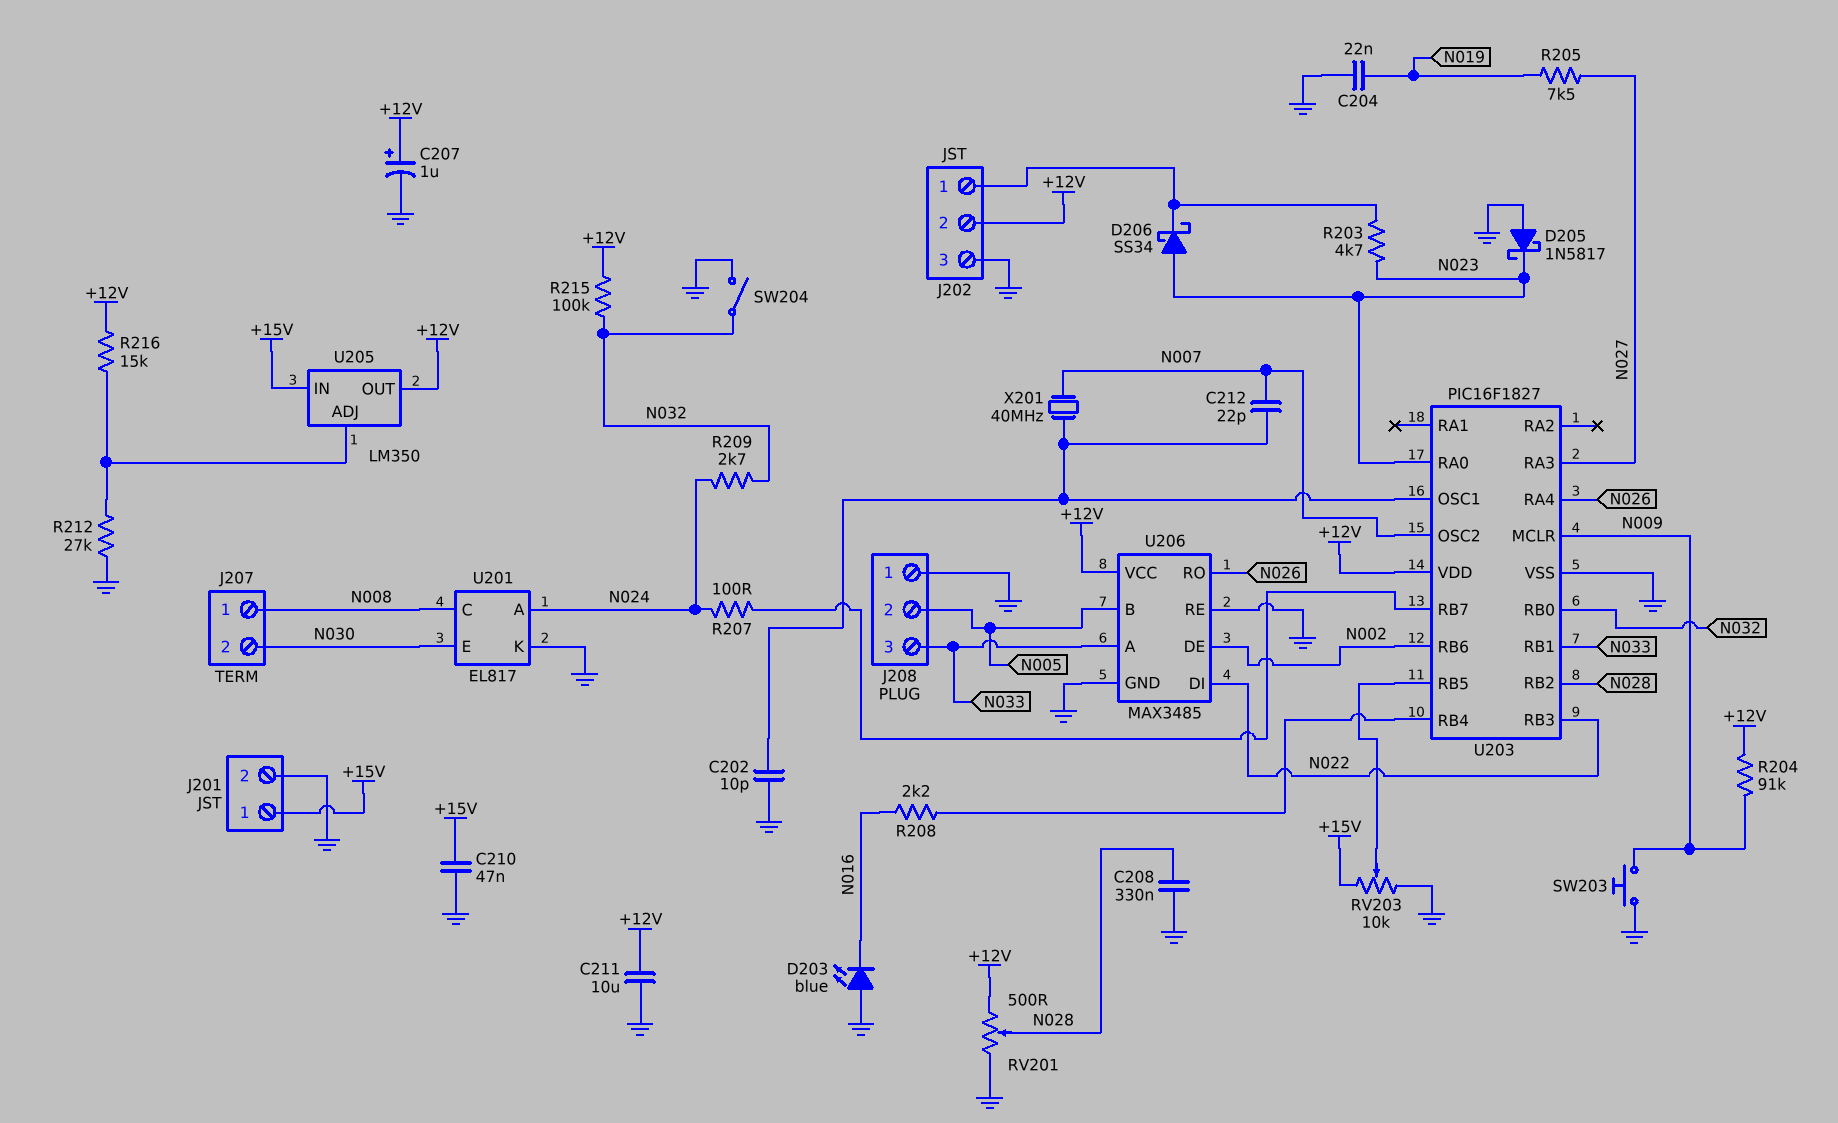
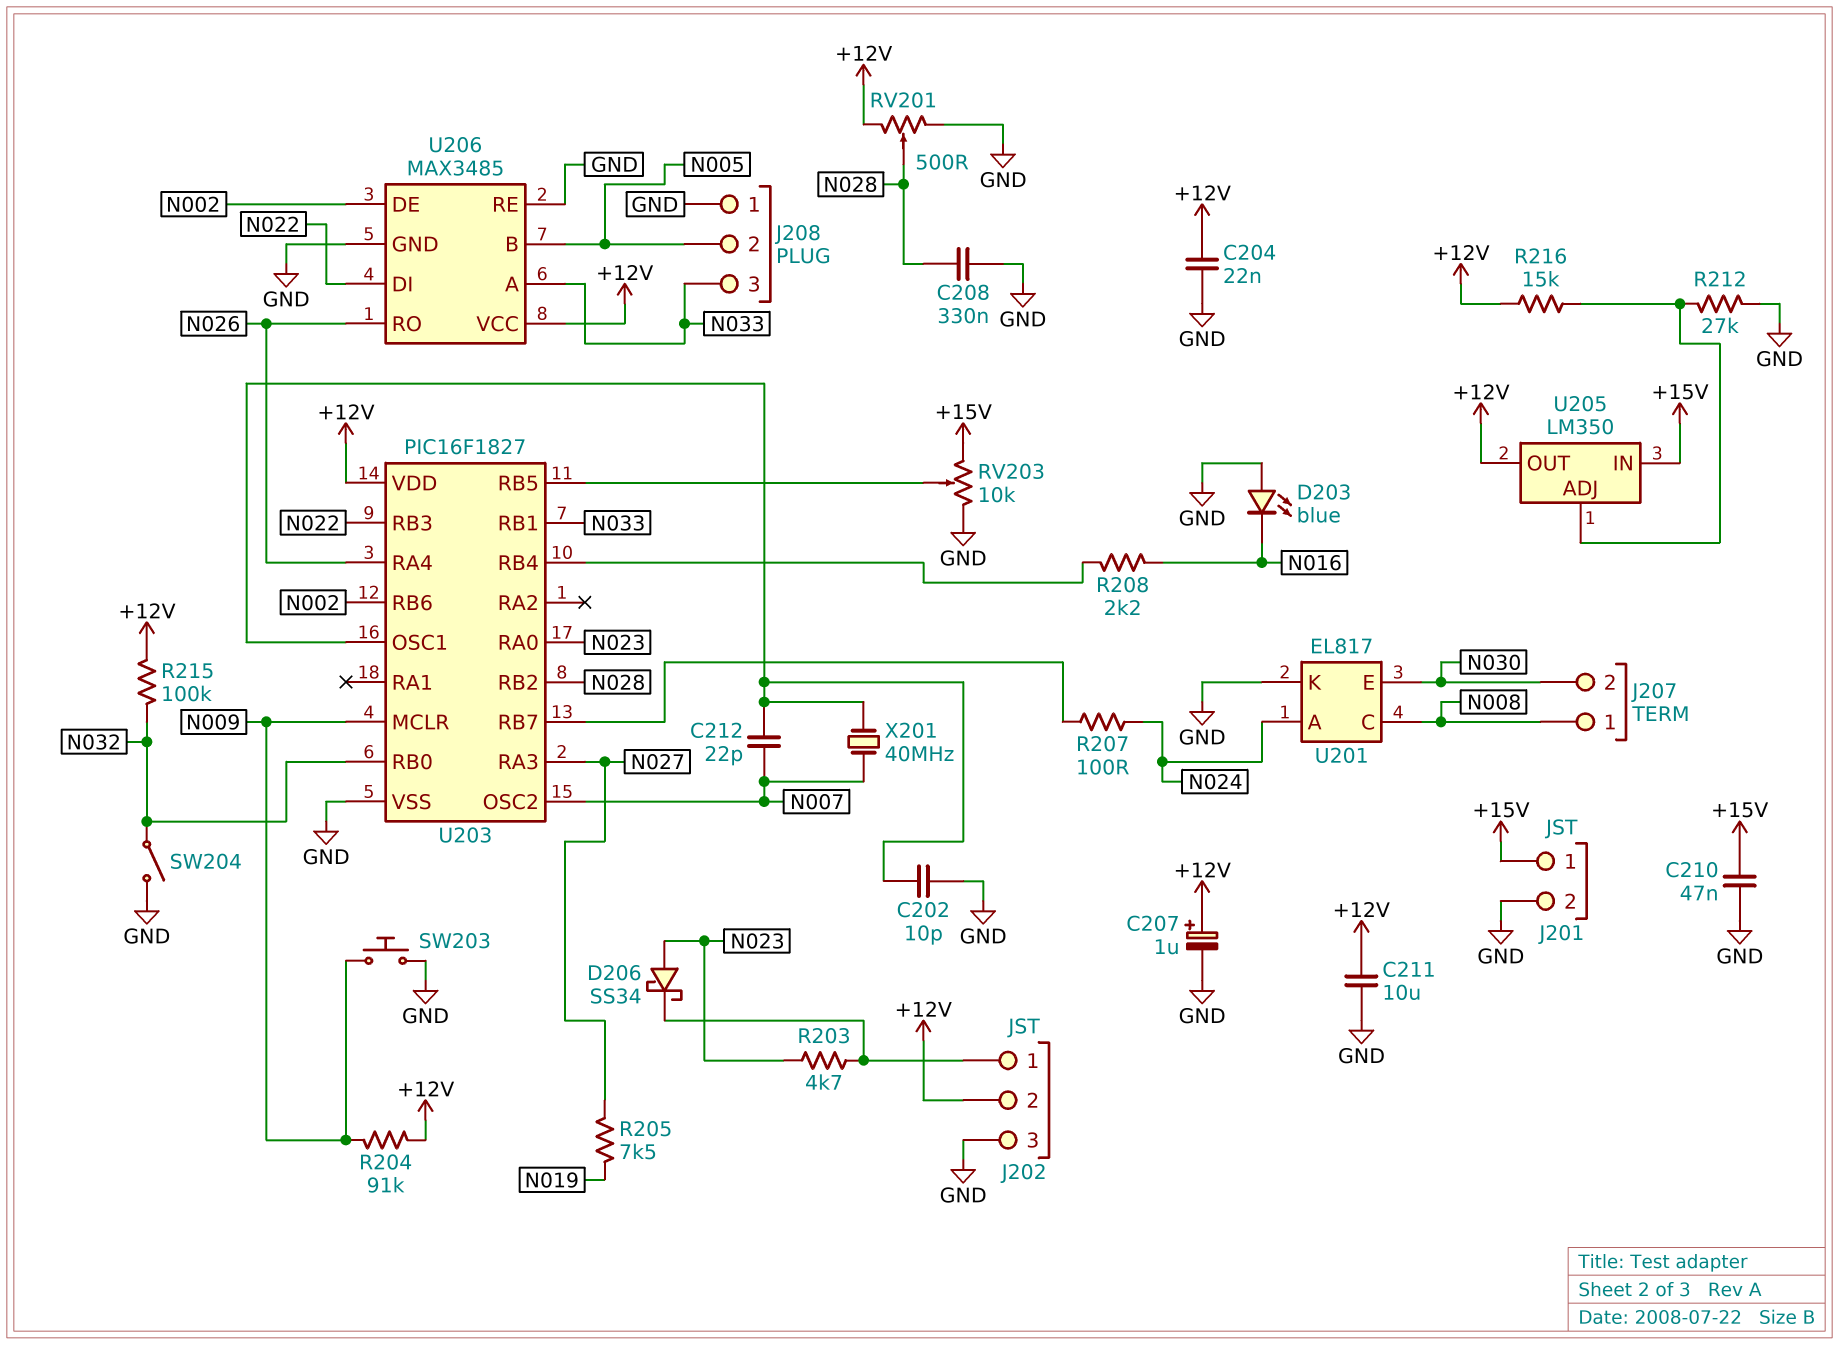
C204: 22nF (GND, N019) -> 22nF (+12V, GND)
D205: schottky 1N5817 (A GND, K N023) -> none
R209: 2.7k (N024, N032) -> none

